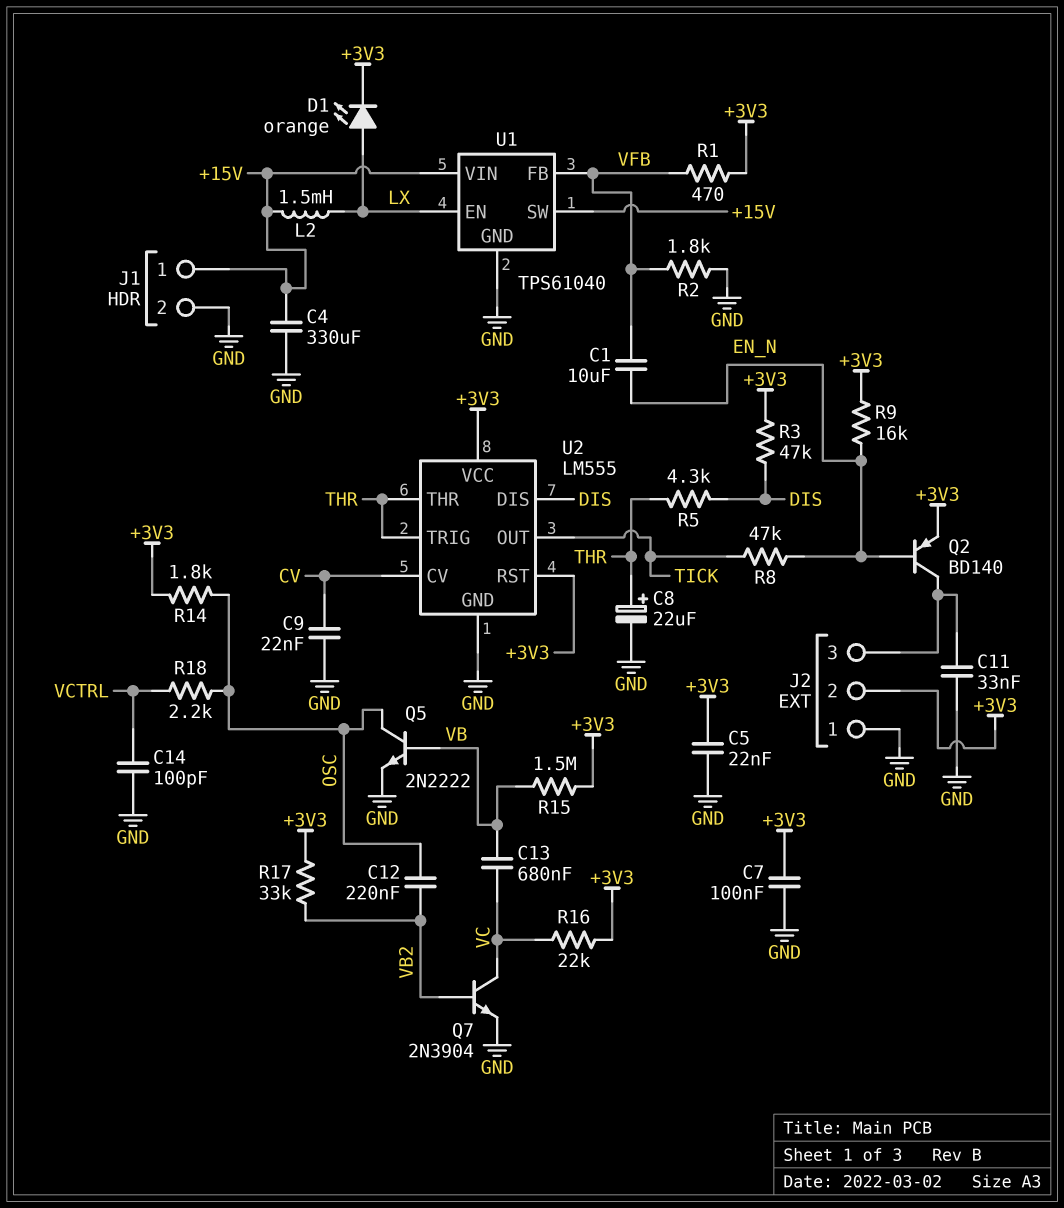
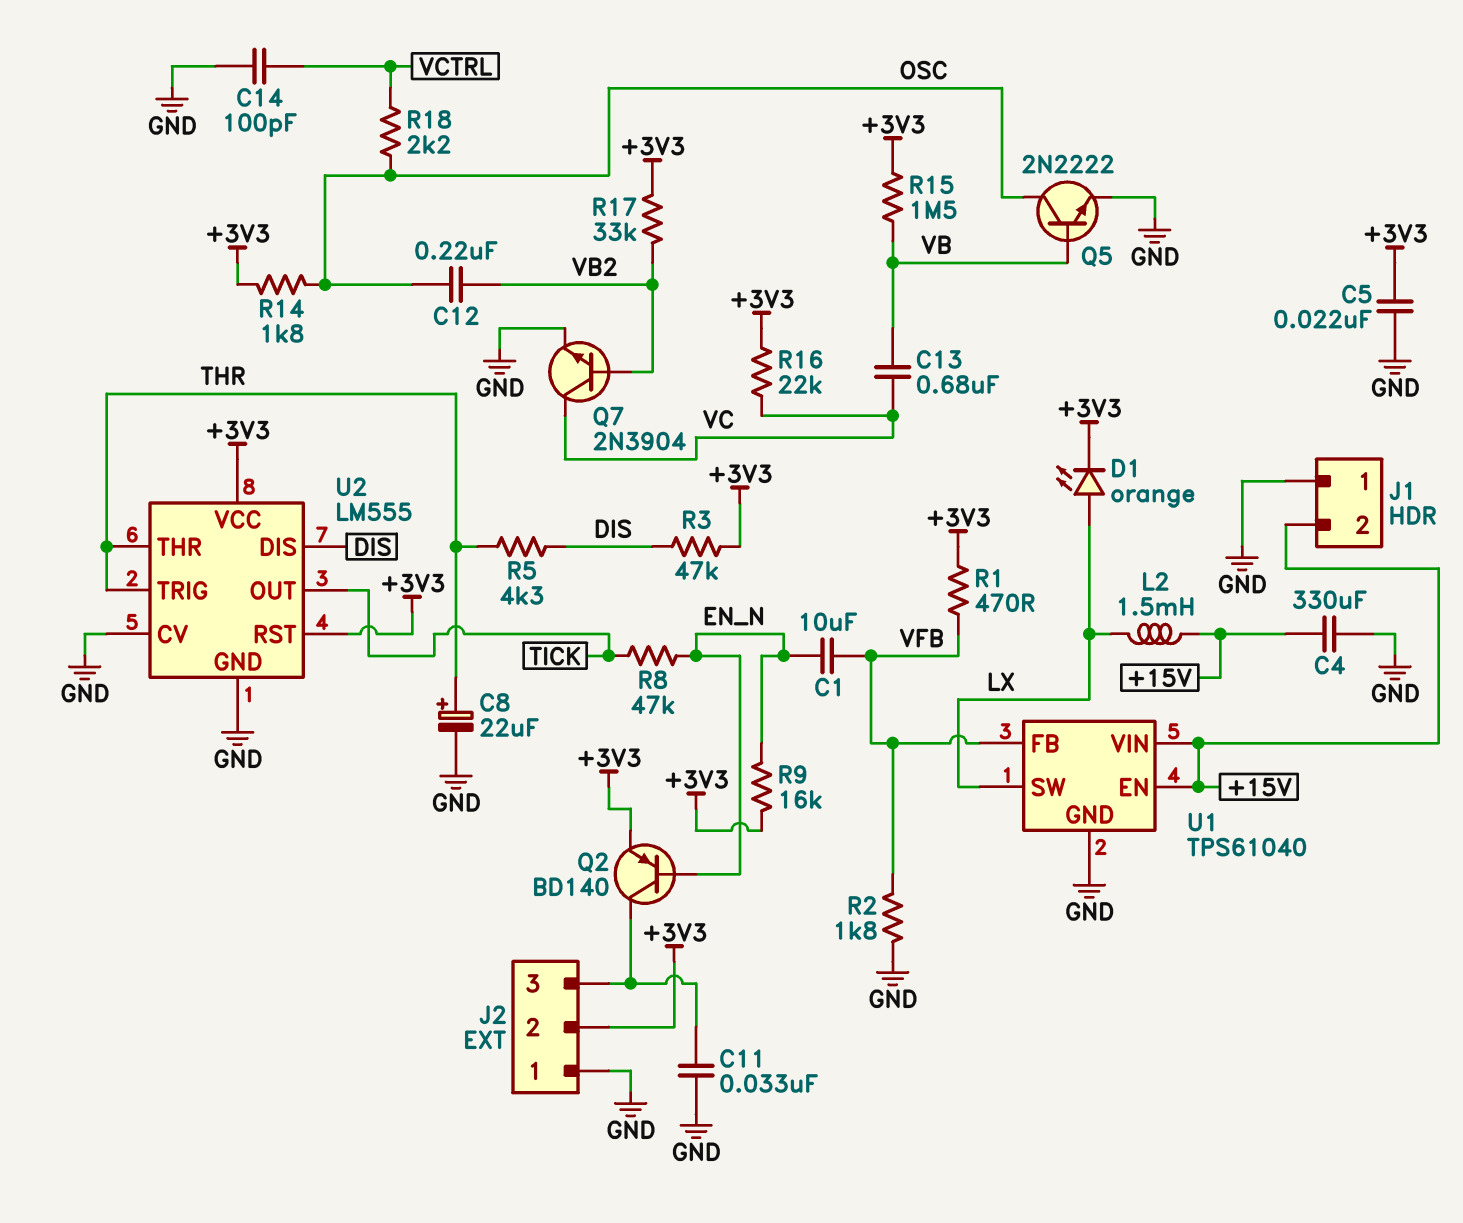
C7: 100nF (+3V3, GND) -> none
C9: 22nF (CV, GND) -> none
J1 pin 1: +15V -> GND
J1 pin 2: GND -> +15V
U1 pin EN: LX -> +15V
U1 pin SW: +15V -> LX
U2 pin CV: CV -> GND

